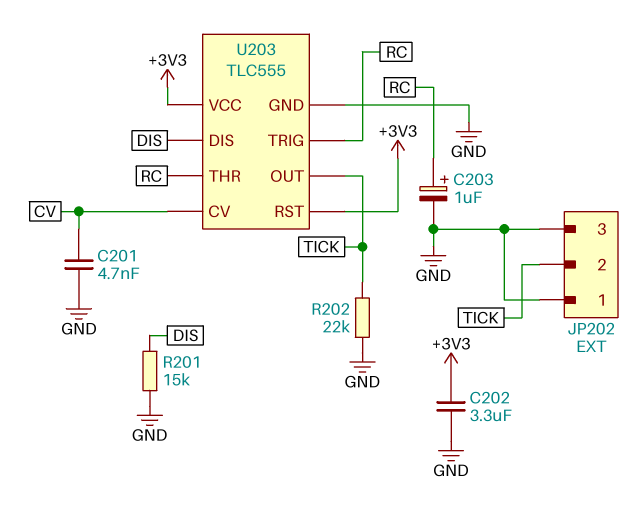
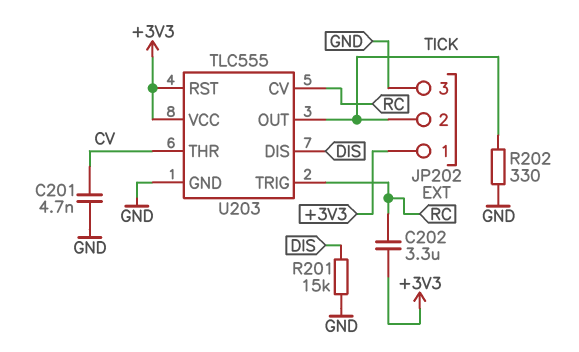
C202: 3.3uF (+3V3, GND) -> 3.3uF (+3V3, RC)
C203: 1uF (plus RC, minus GND) -> none
JP202 pin 1: GND -> +3V3
R202: 22k (GND, TICK) -> 330 (GND, TICK)
U203 pin CV: CV -> RC
U203 pin THR: RC -> CV

